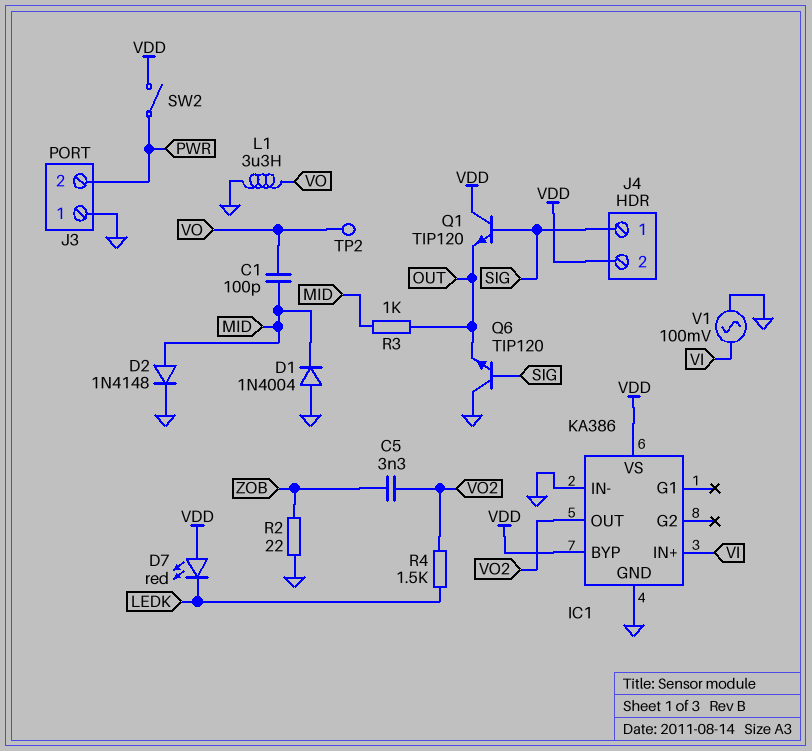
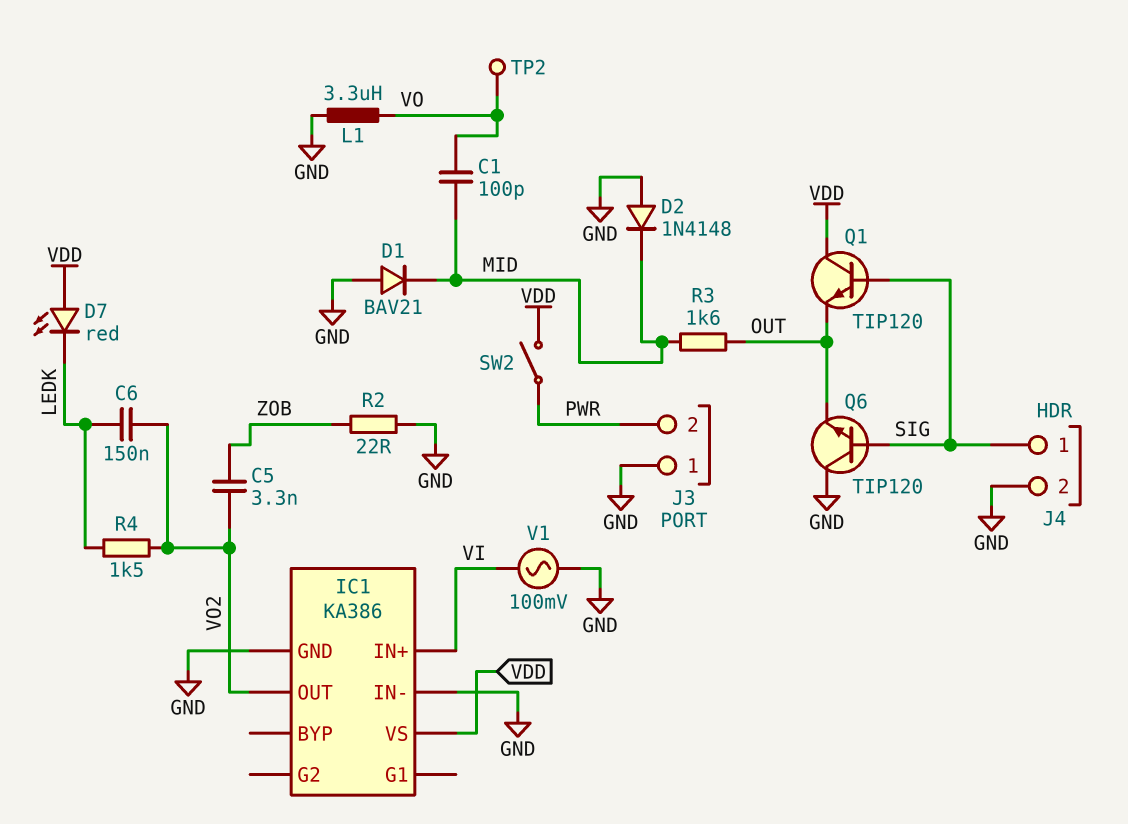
C6: none -> 150nF (LEDK, VO2)
D1: diode 1N4004 (A GND, K MID) -> diode BAV21 (A GND, K MID)
D2: diode 1N4148 (A MID, K GND) -> diode 1N4148 (A GND, K MID)
IC1 pin BYP: VDD -> none
J4 pin 2: VDD -> GND
R3: 1k (MID, OUT) -> 1.6k (MID, OUT)

